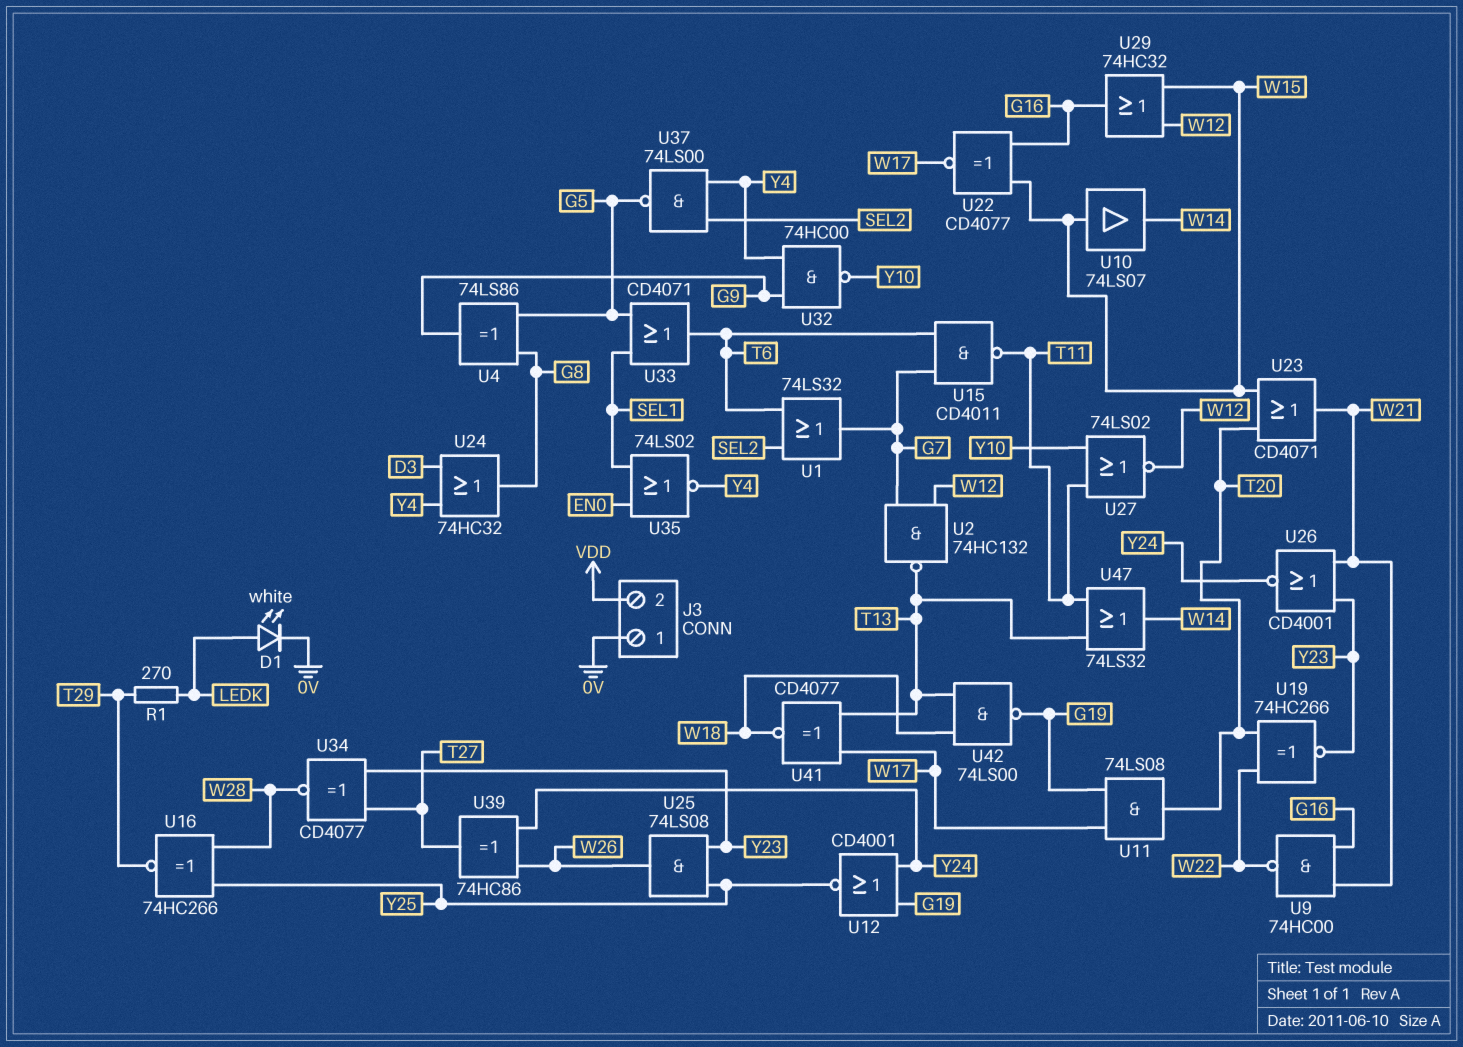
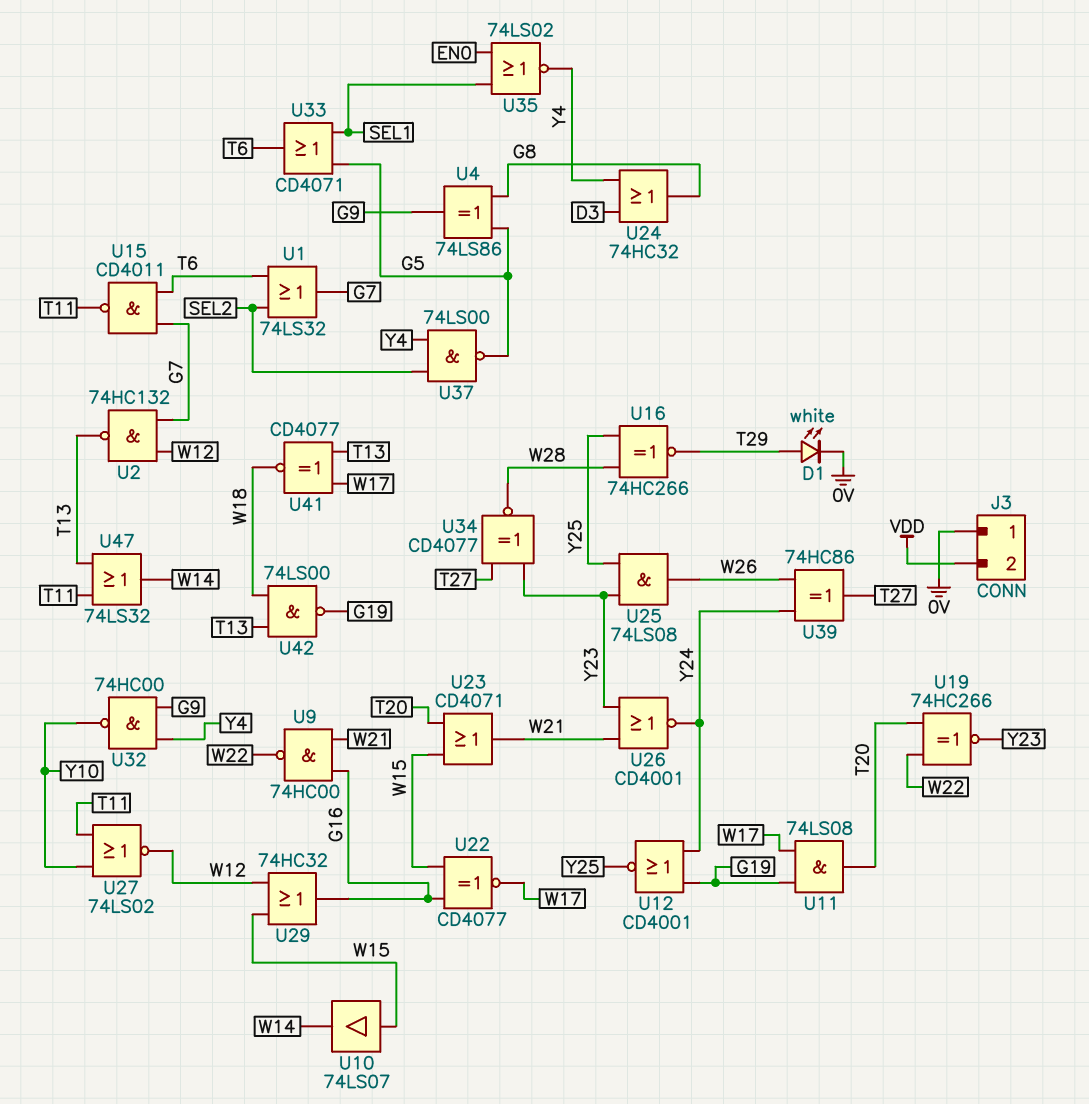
D1: LED white (A LEDK, K 0V) -> LED white (A T29, K 0V)
R1: 270 (LEDK, T29) -> none

